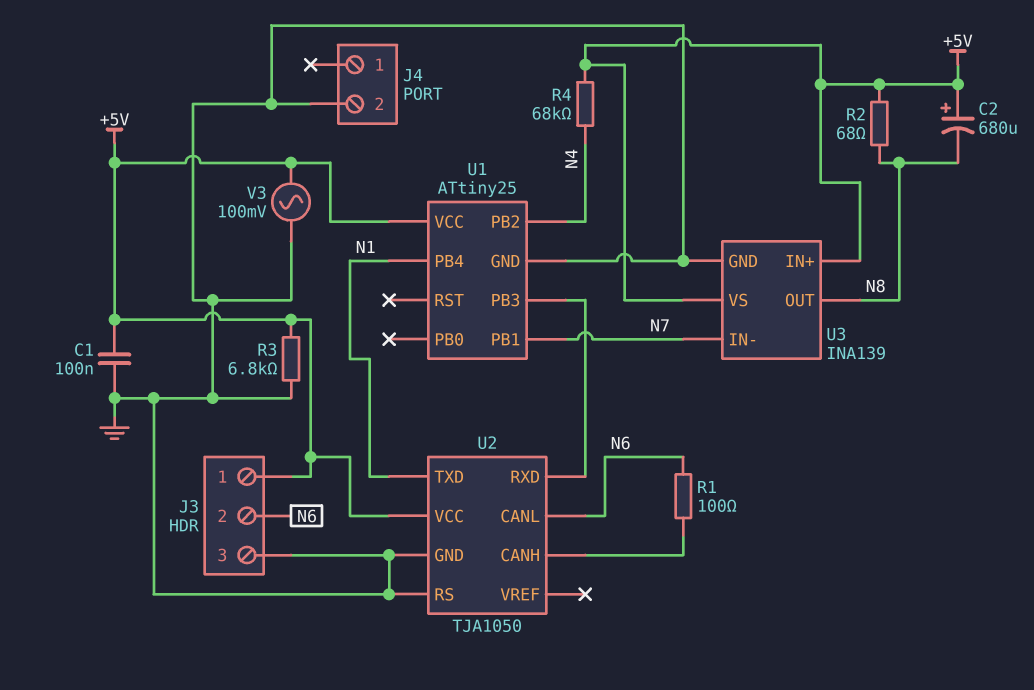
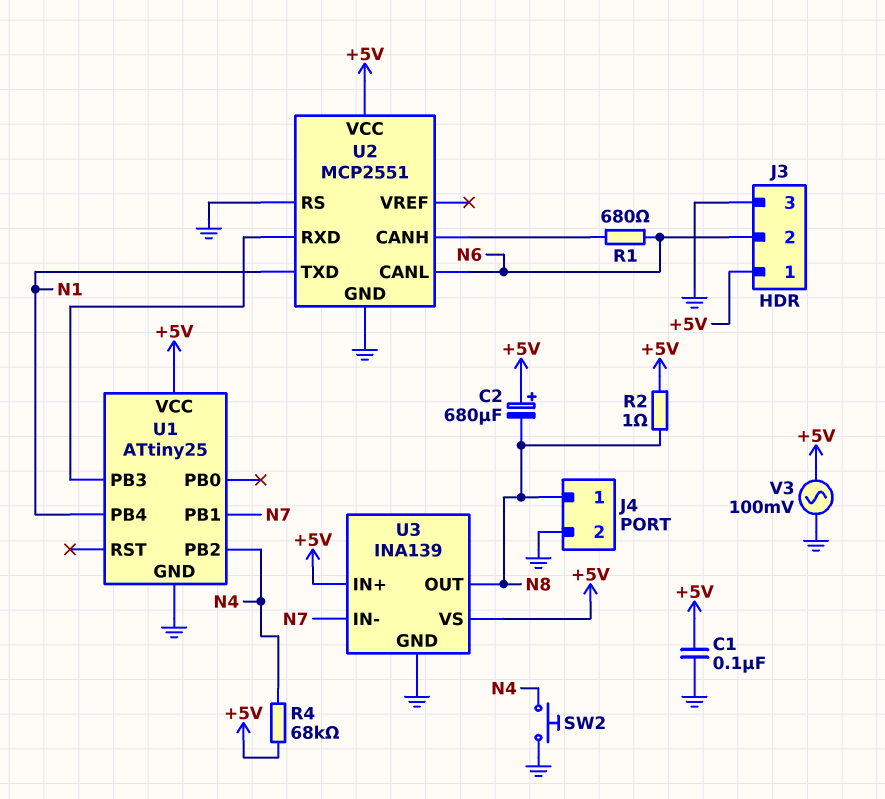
J4 pin 1: none -> N8
R1: 100 (N6, U2/CANH) -> 680 (N6, U2/CANH)
R2: 68 (+5V, N8) -> 1 (+5V, N8)
R3: 6.8k (+5V, GND) -> none
SW2: none -> button (GND, N4)
U2: TJA1050 -> MCP2551

